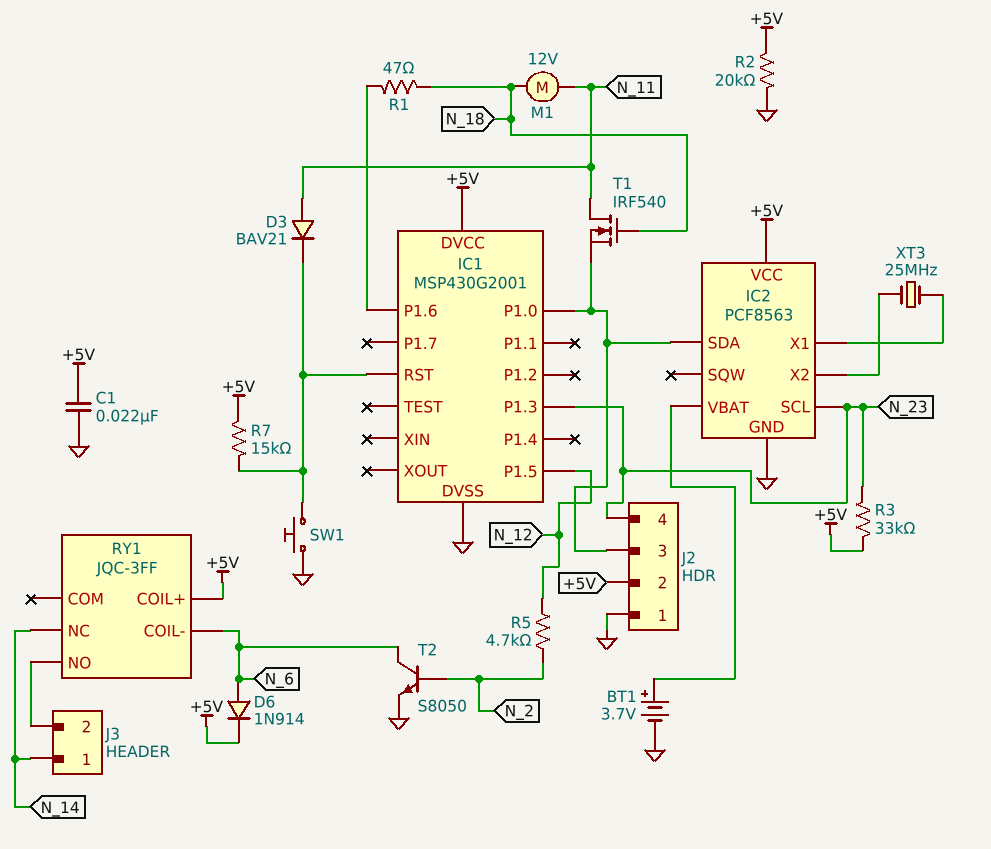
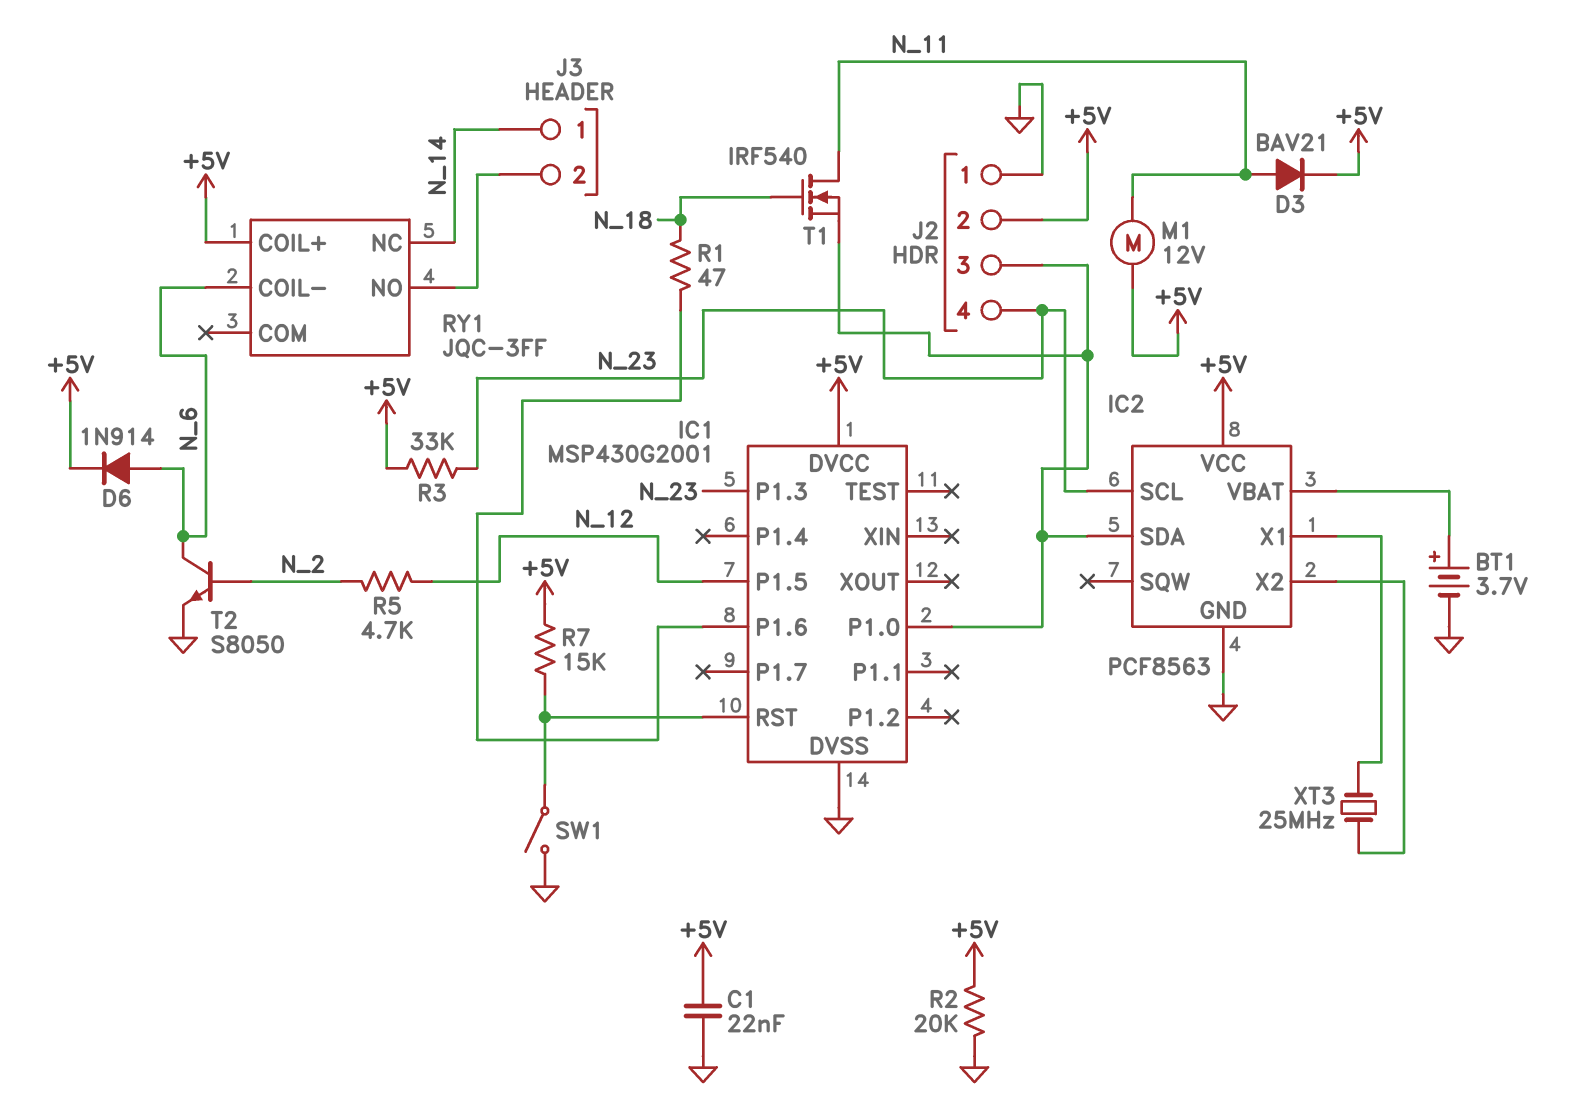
D3: diode BAV21 (A N_11, K IC1/RST) -> diode BAV21 (A N_11, K +5V)
M1: motor 12V (N_11, N_18) -> motor 12V (+5V, N_11)
SW1: button (GND, IC1/RST) -> switch (GND, IC1/RST)

